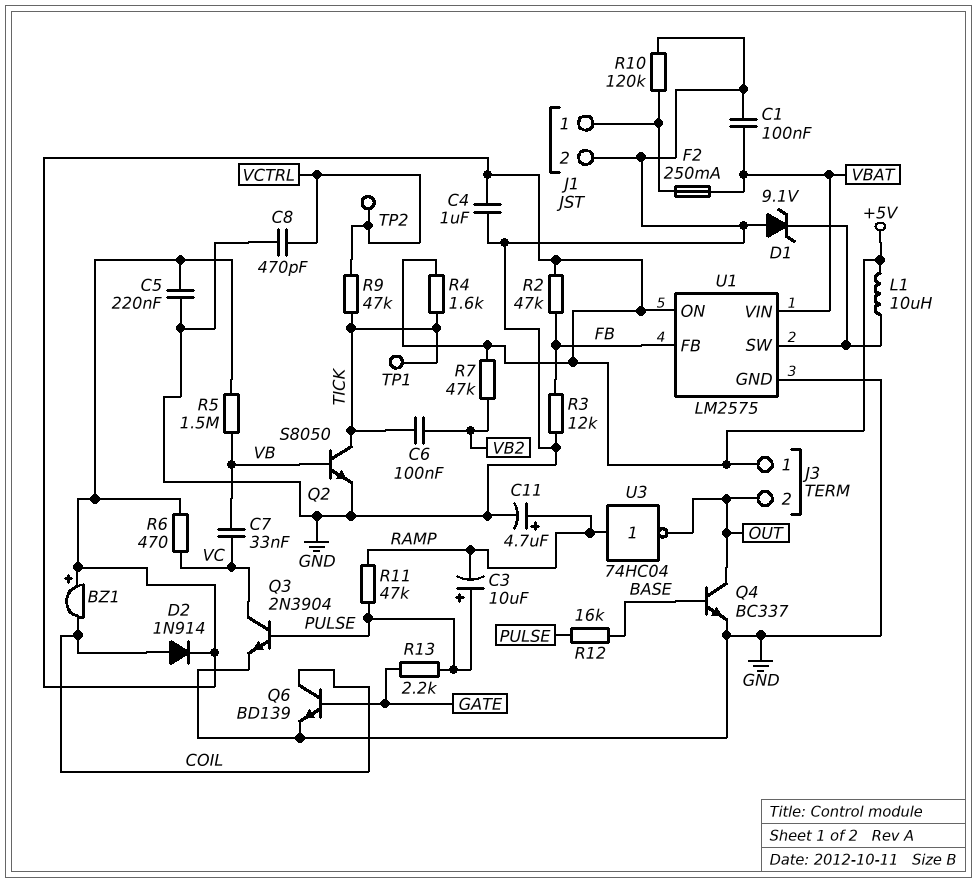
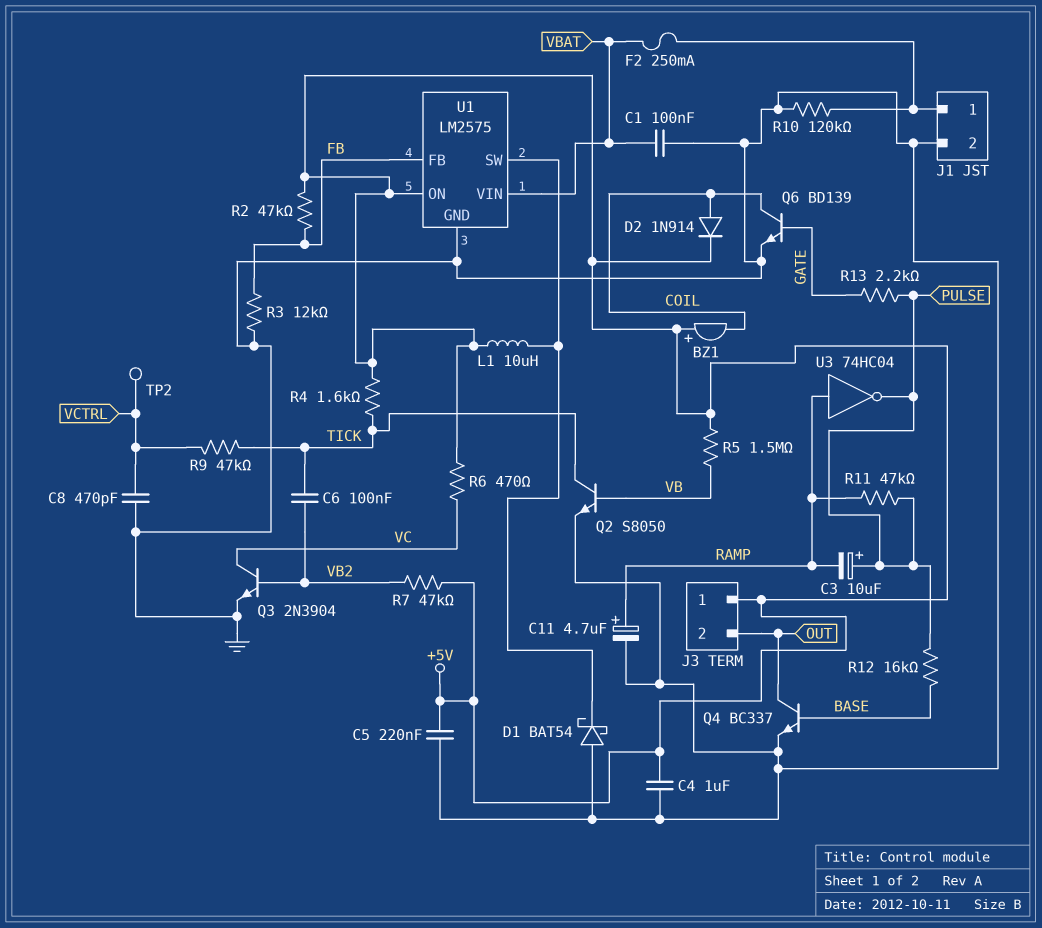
C7: 33nF (VB, VC) -> none
D1: zener 9.1V (A GND, K U1/SW) -> schottky BAT54 (A GND, K U1/SW)
Q3: NPN 2N3904 (B PULSE, C VC, E GND) -> NPN 2N3904 (B VB2, C VC, E GND)
TP1: test point (TICK) -> none
U3: NOT 74HC04 (in RAMP, out OUT) -> NOT 74HC04 (in RAMP, out PULSE)

